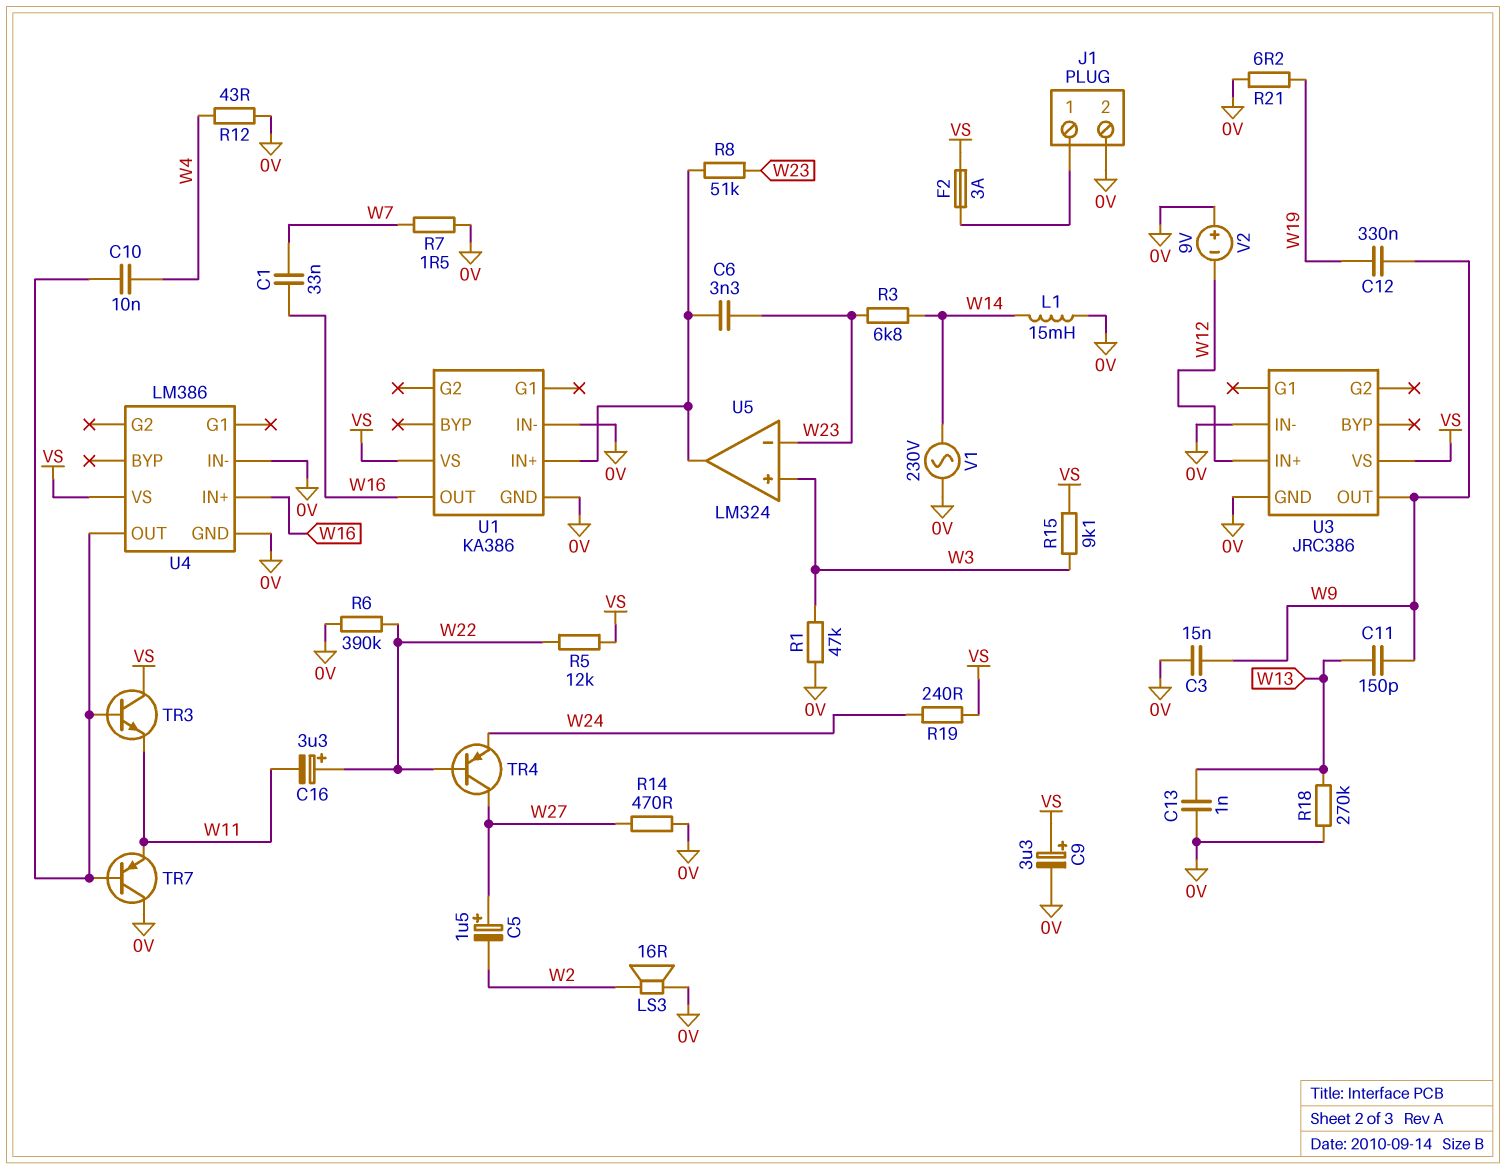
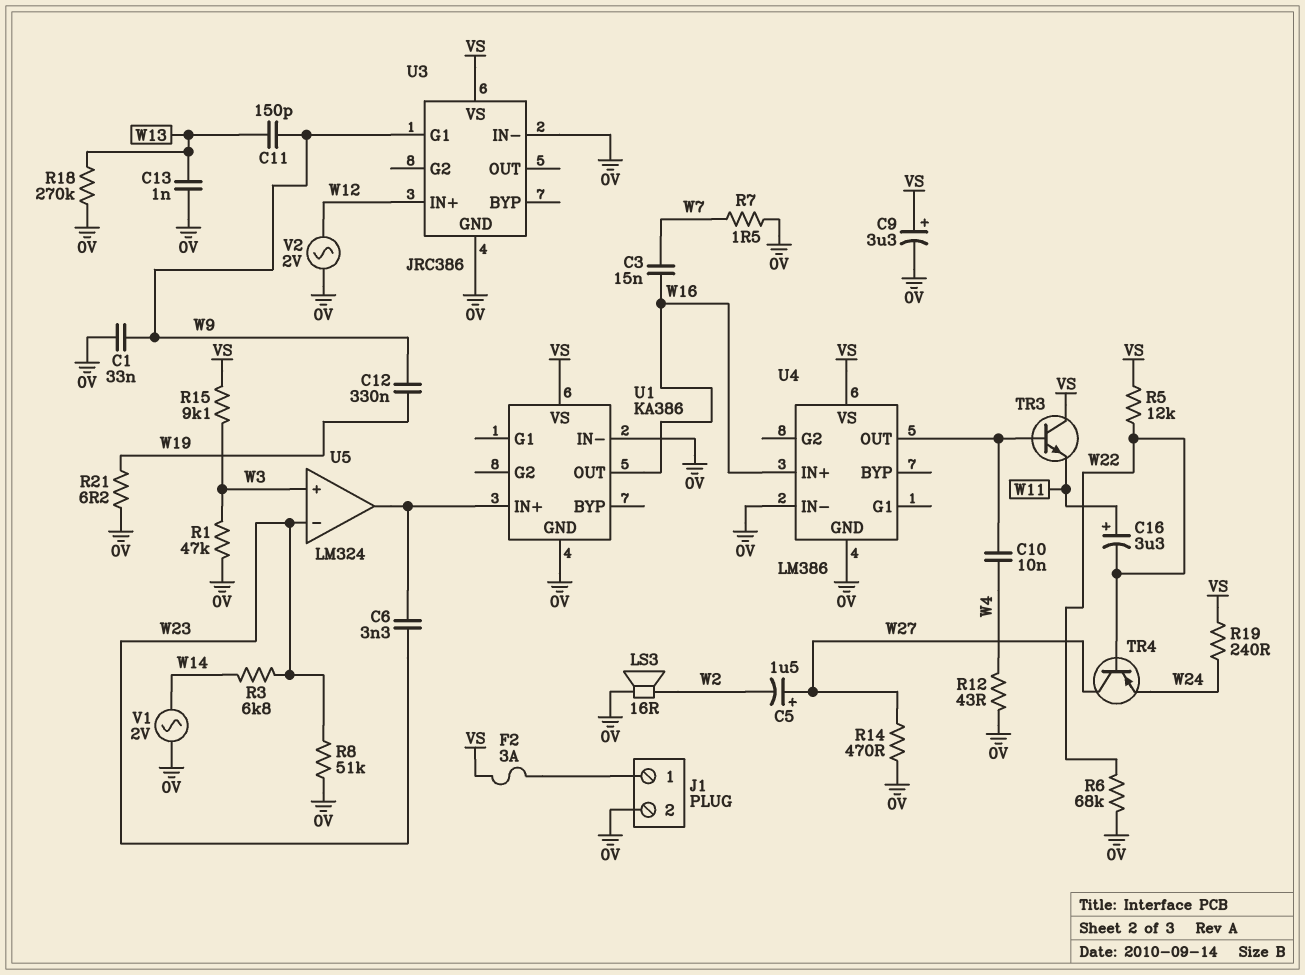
C1: 33nF (W7, W16) -> 33nF (0V, W9)
C3: 15nF (0V, W9) -> 15nF (W7, W16)
C16: 3.3uF (plus W22, minus W11) -> 3.3uF (plus W11, minus W22)
L1: 15mH (0V, W14) -> none
R6: 390k (0V, W22) -> 68k (0V, W22)
R8: 51k (U1/IN+, W23) -> 51k (0V, W23)
TR7: PNP (B U4/OUT, C 0V, E W11) -> none
U3 pin G1: none -> W9
U3 pin OUT: W9 -> none
V1: AC 230V (0V, W14) -> AC 2V (0V, W14)
V2: 9V (plus 0V, minus W12) -> AC 2V (0V, W12)

